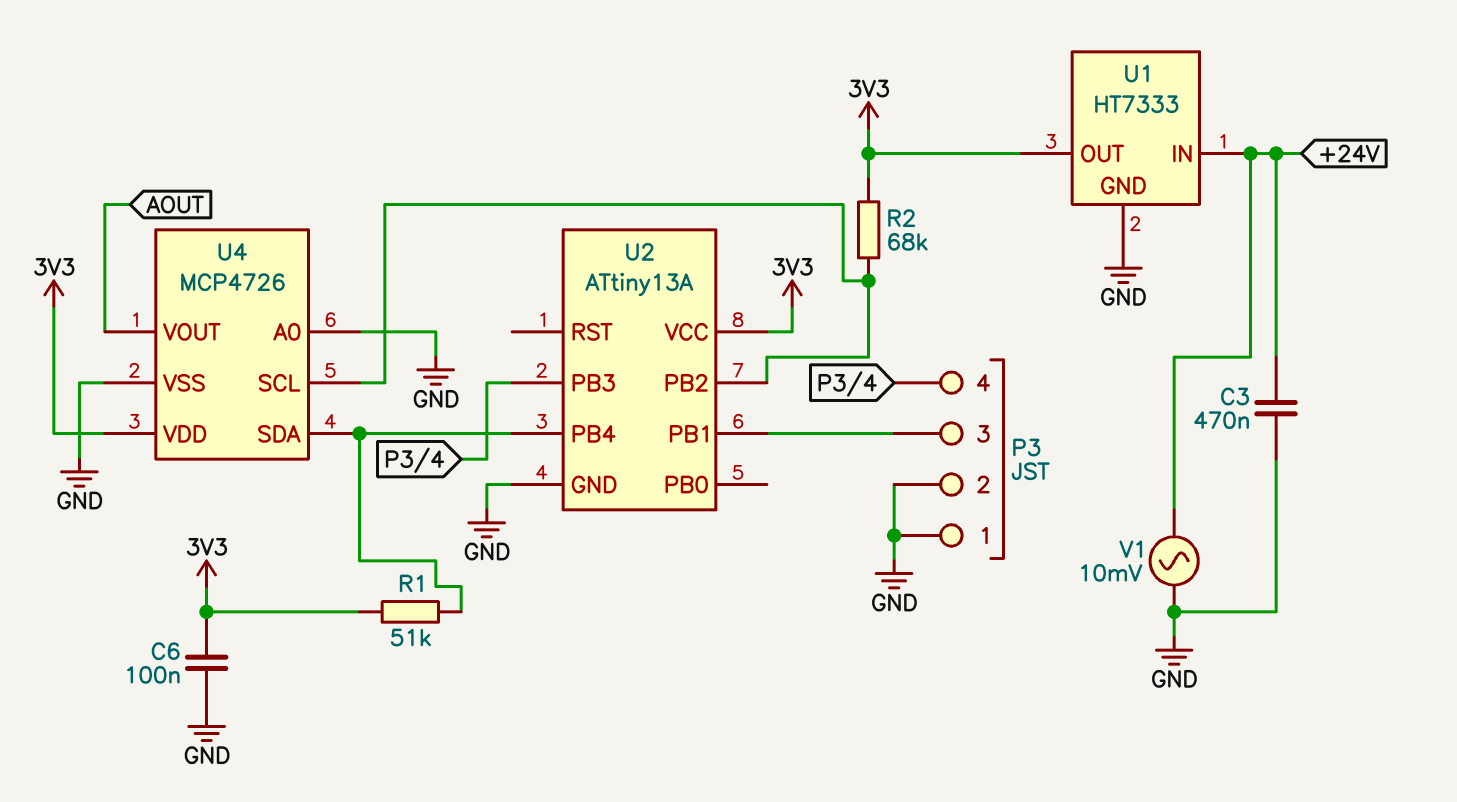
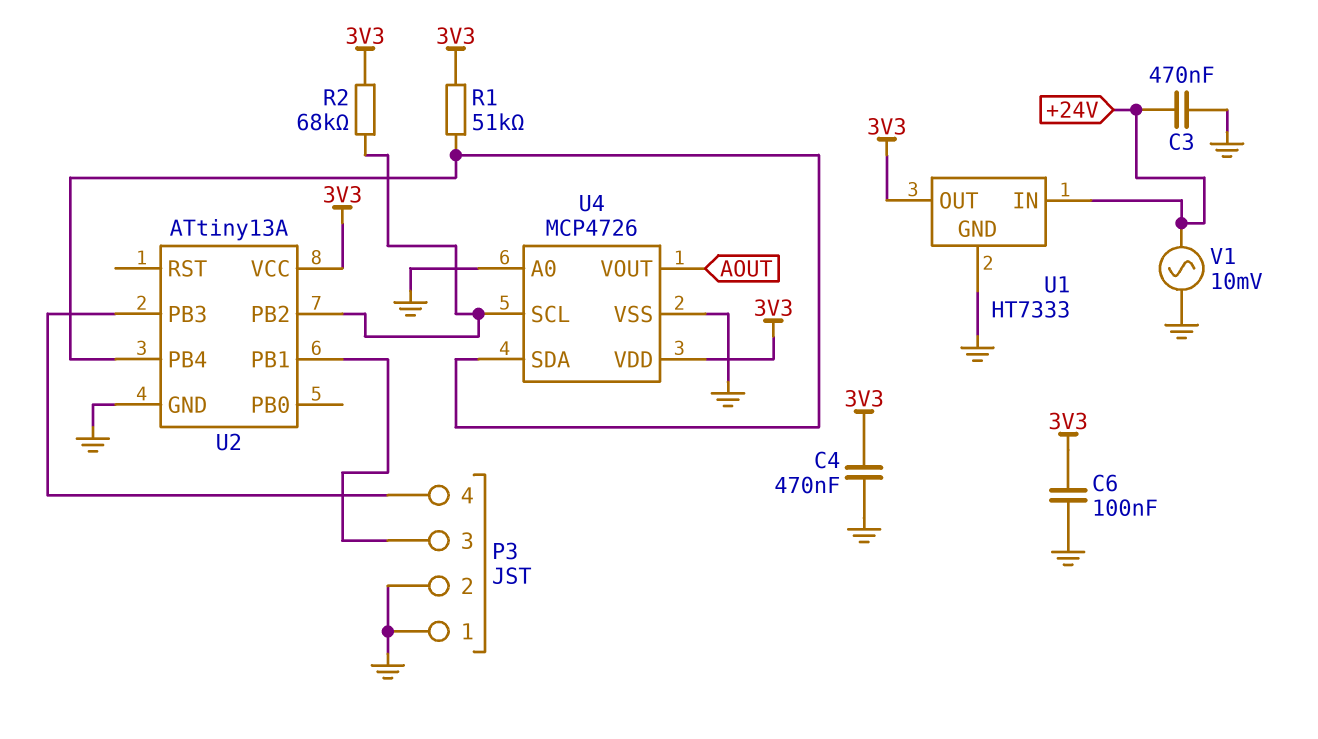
C4: none -> 470nF (3V3, GND)

